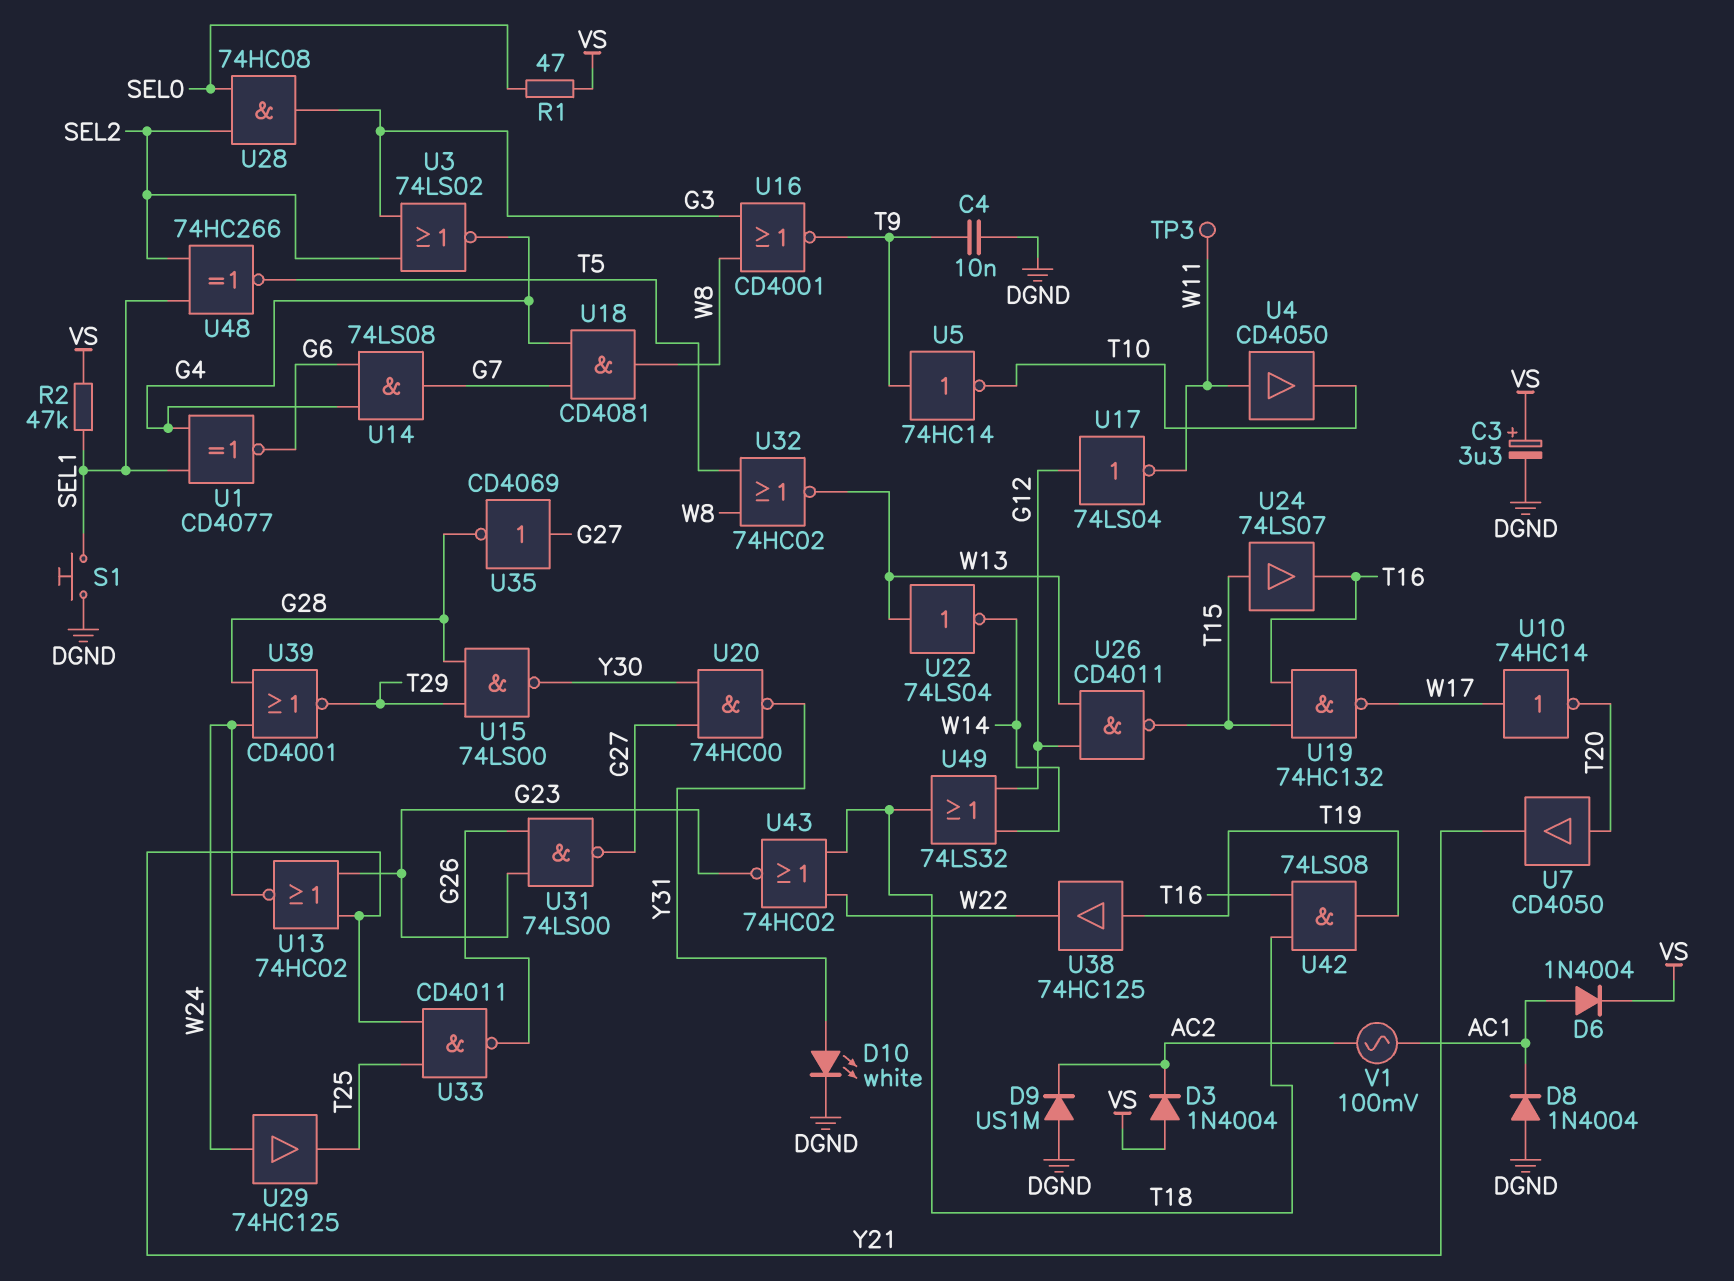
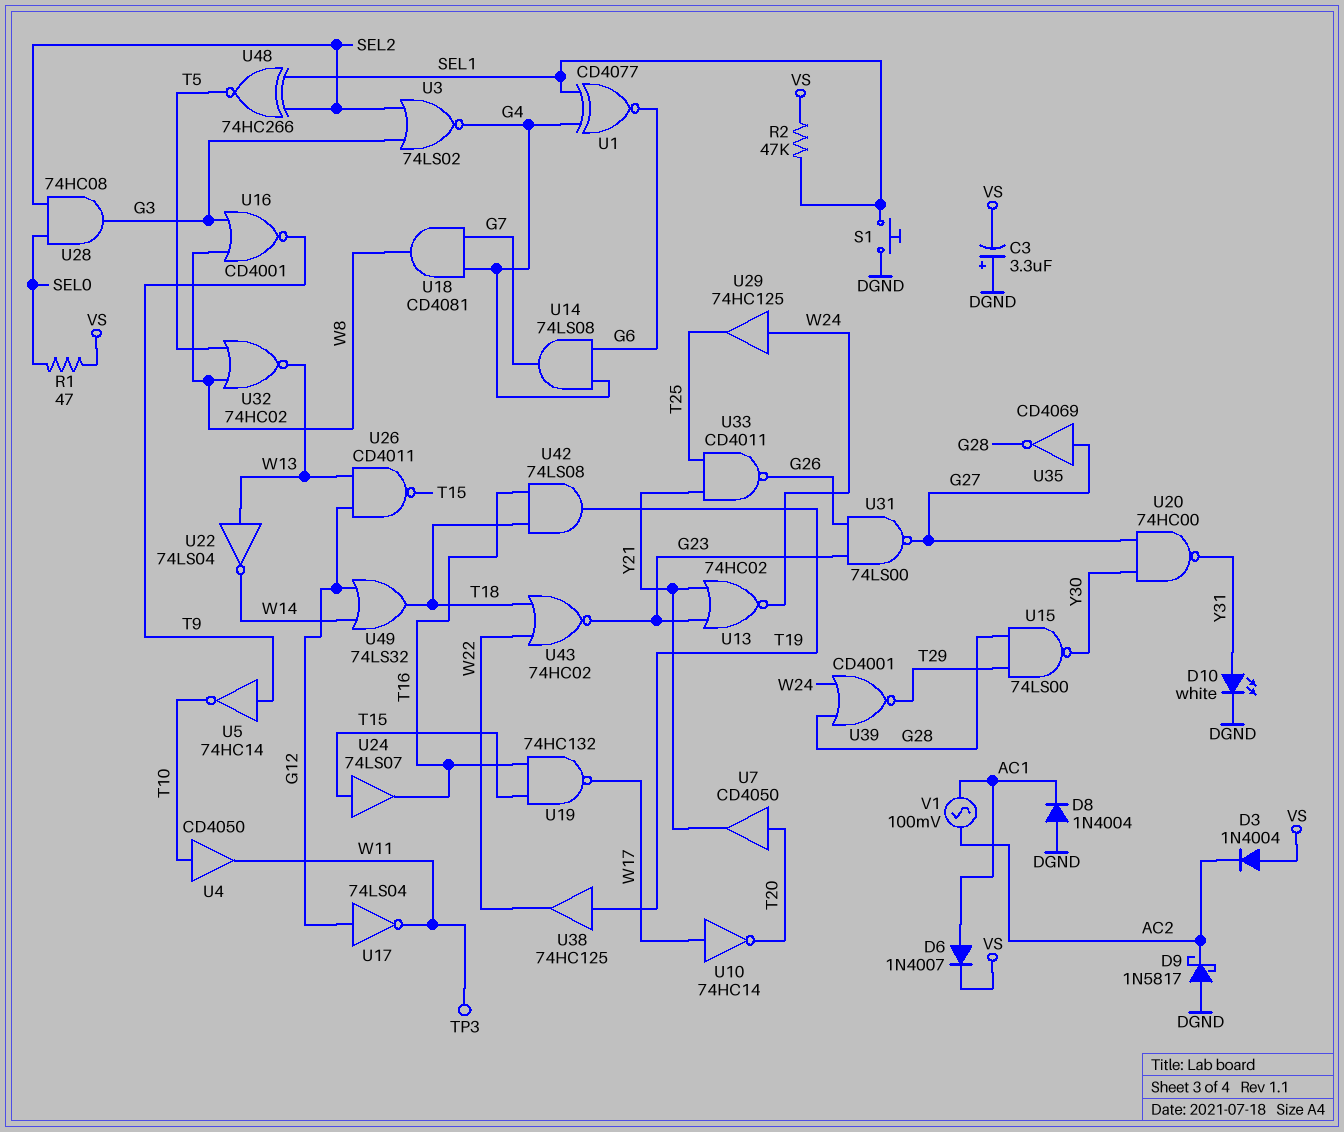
C3: 3.3uF (plus VS, minus DGND) -> 3.3uF (plus DGND, minus VS)
C4: 10nF (DGND, T9) -> none
D6: diode 1N4004 (A AC1, K VS) -> diode 1N4007 (A AC1, K VS)
D9: diode US1M (A DGND, K AC2) -> schottky 1N5817 (A DGND, K AC2)
U4: buffer CD4050 (in W11, out T10) -> buffer CD4050 (in T10, out W11)

